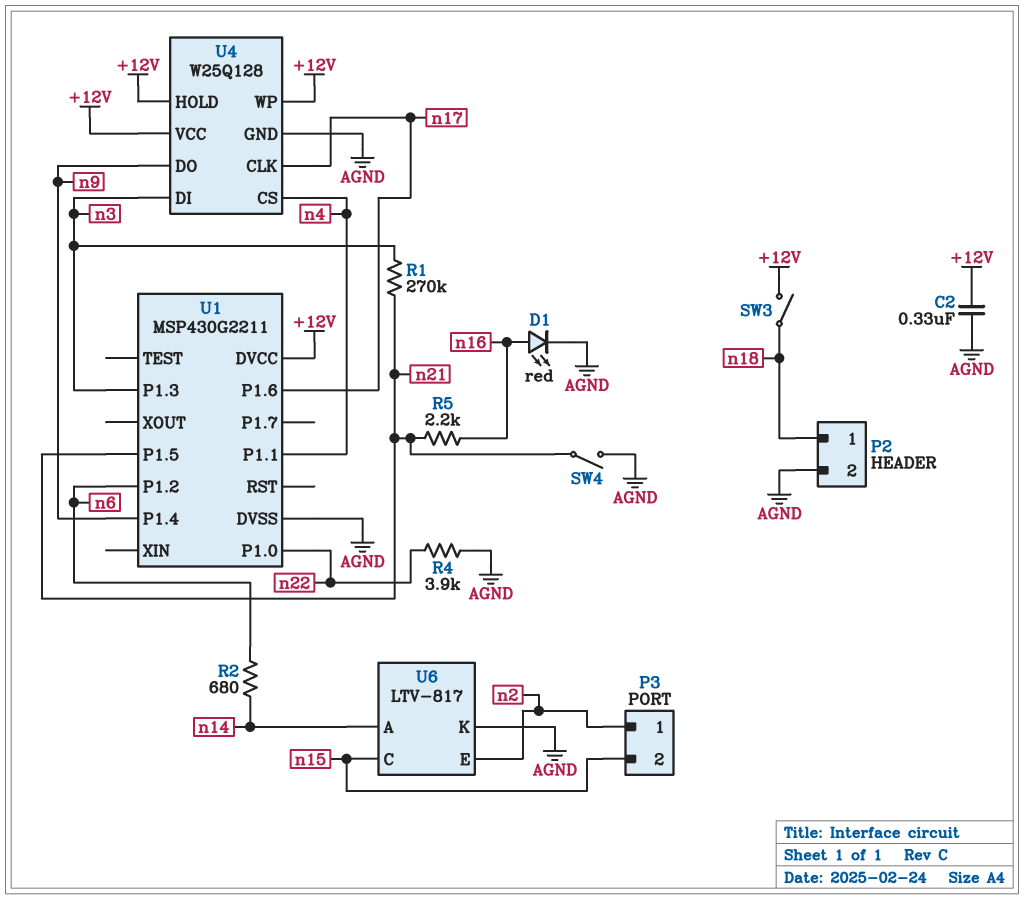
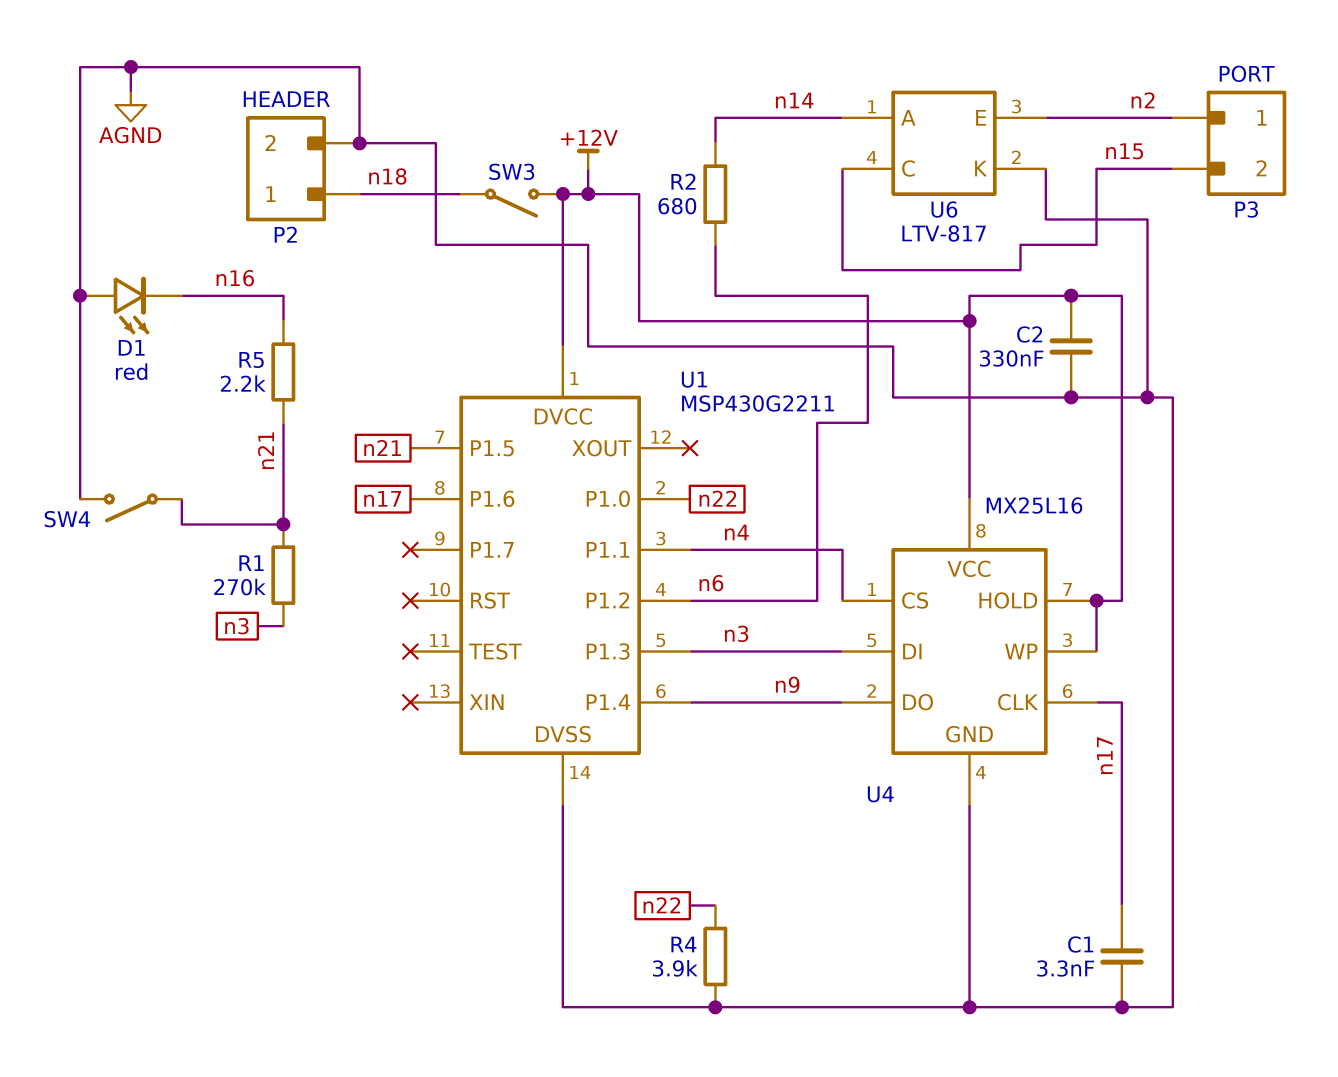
C1: none -> 3.3nF (AGND, n17)
D1: LED red (A n16, K AGND) -> LED red (A AGND, K n16)
U4: W25Q128 -> MX25L16

